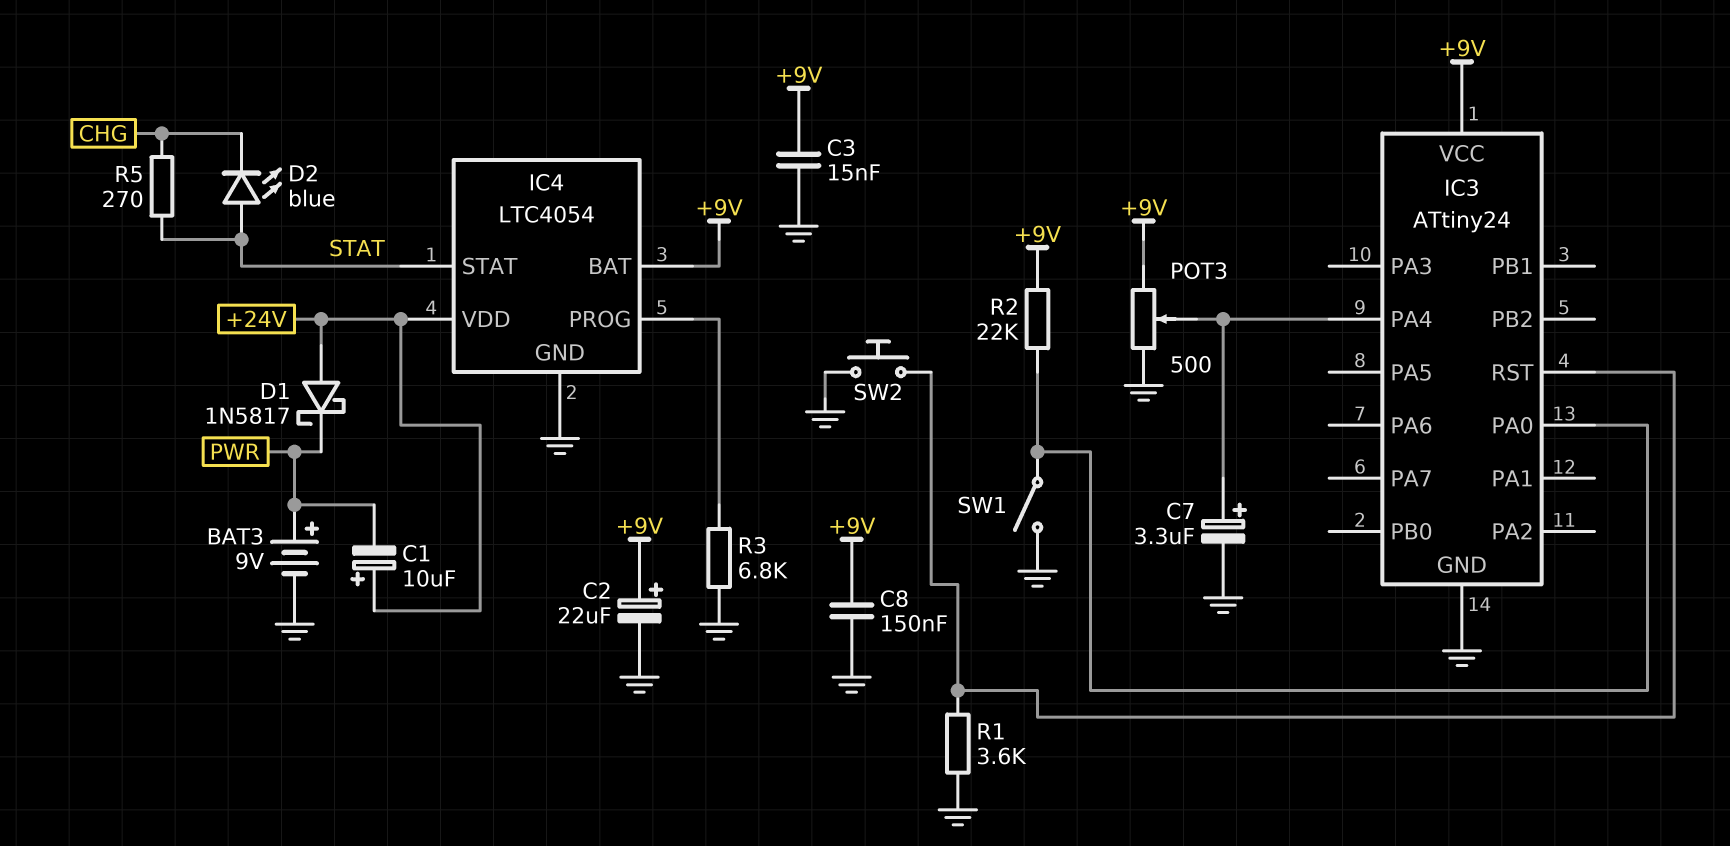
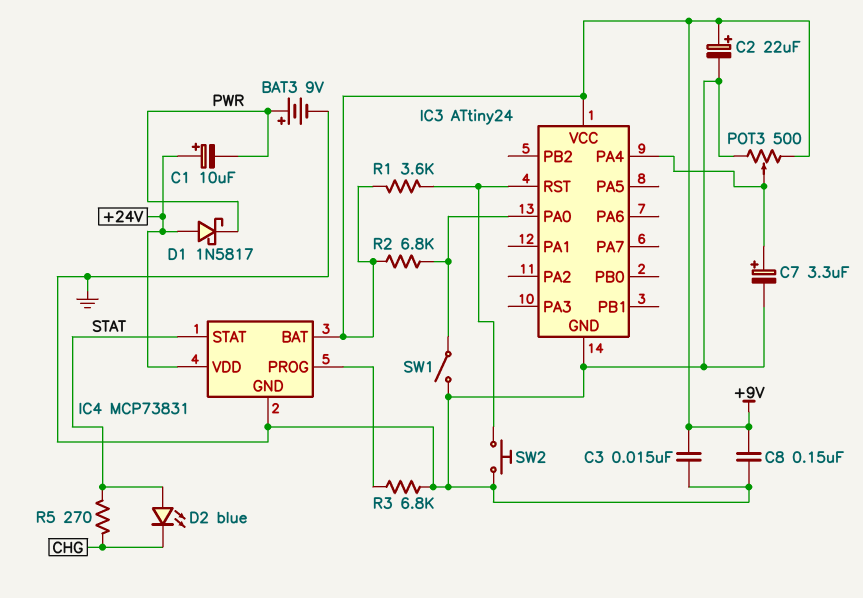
IC4: LTC4054 -> MCP73831
R1: 3.6k (GND, IC3/RST) -> 3.6k (+9V, IC3/RST)
R2: 22k (+9V, IC3/PA0) -> 6.8k (+9V, IC3/PA0)

